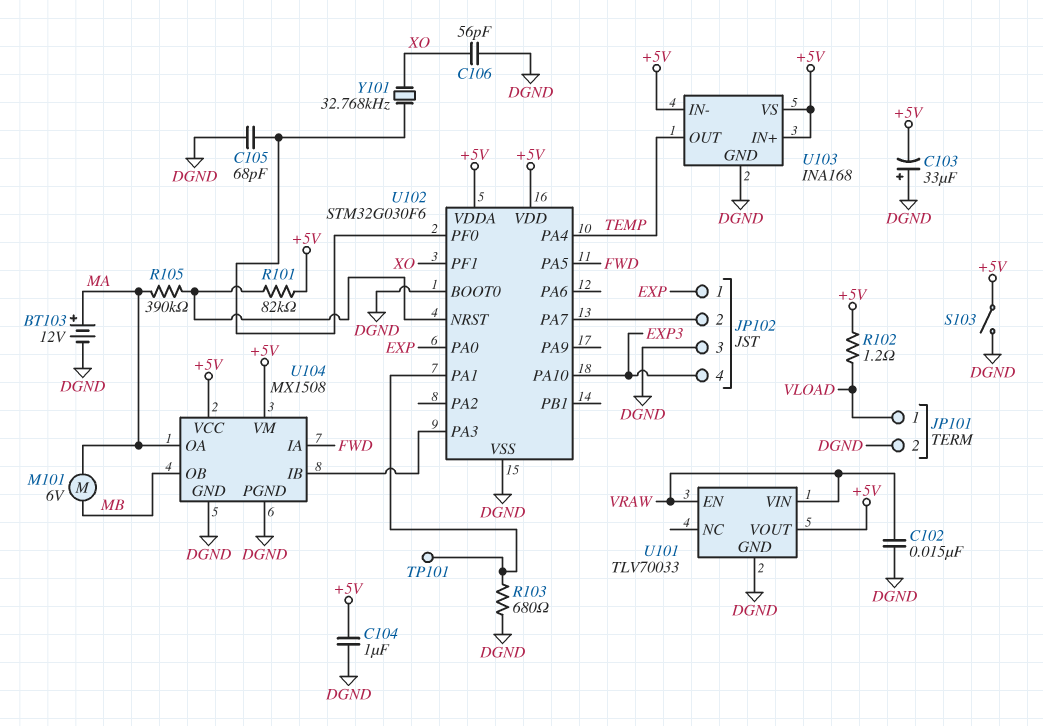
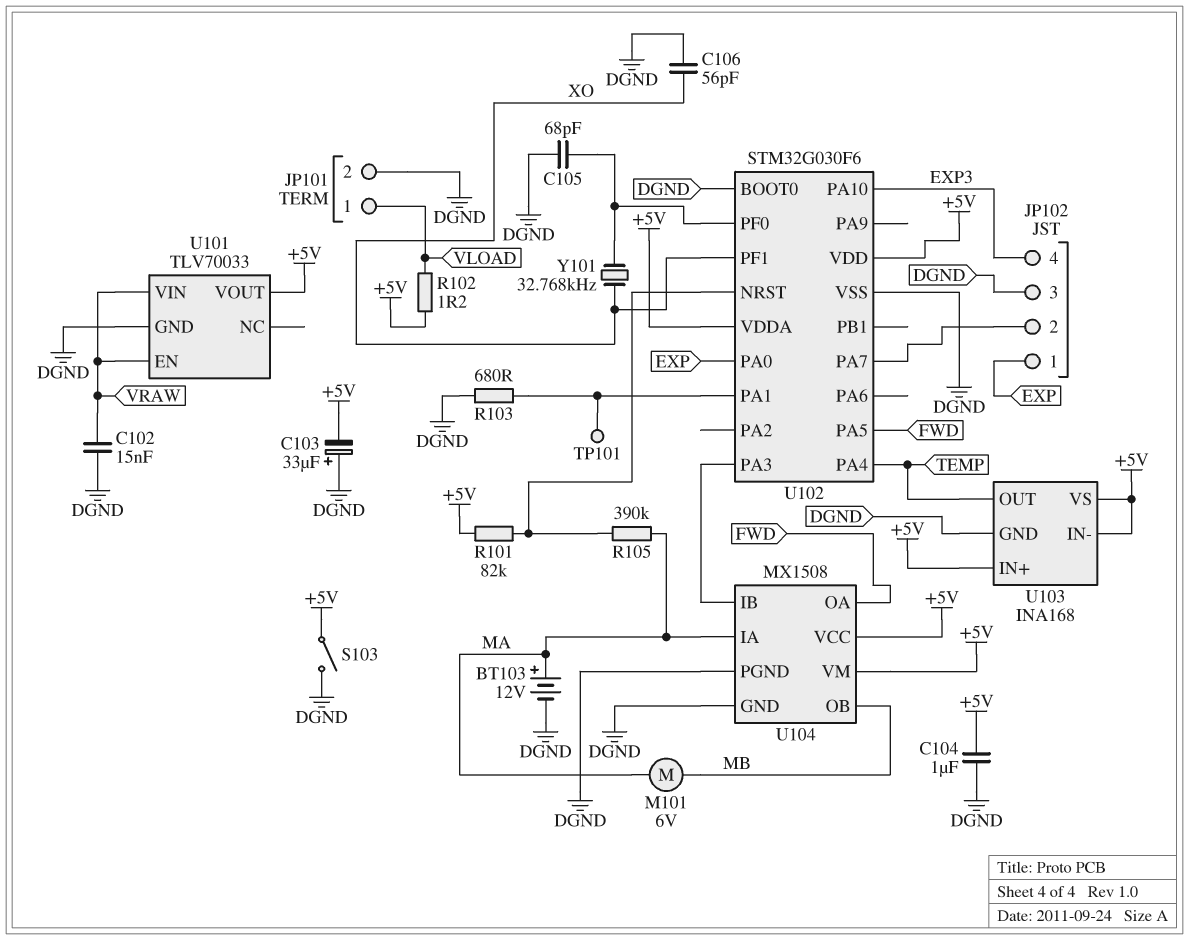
U104 pin IA: FWD -> MA
U104 pin OA: MA -> FWD

